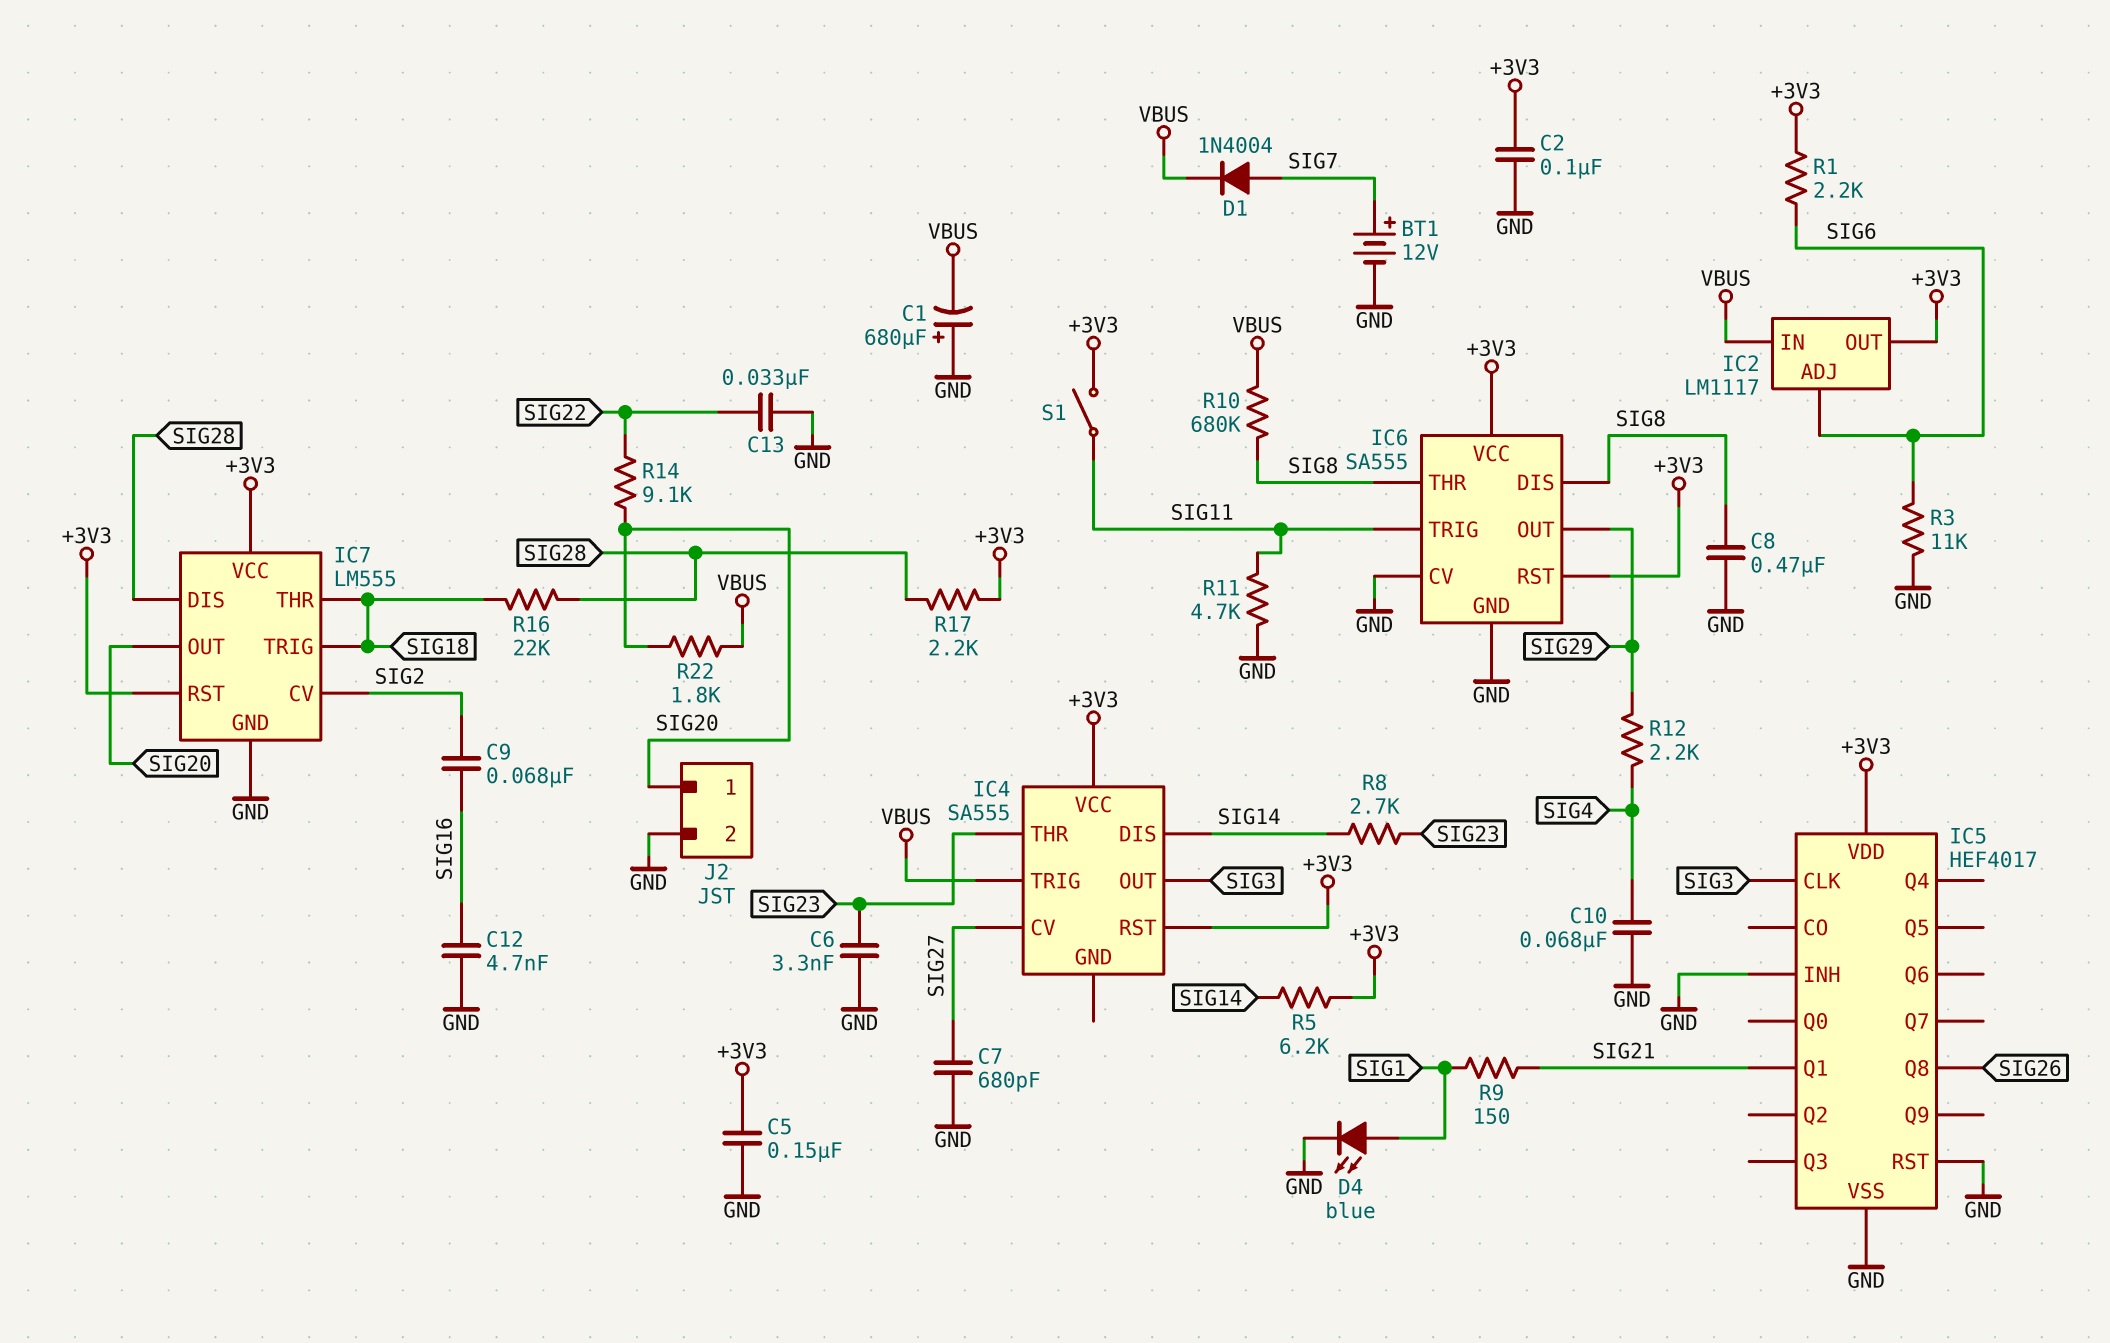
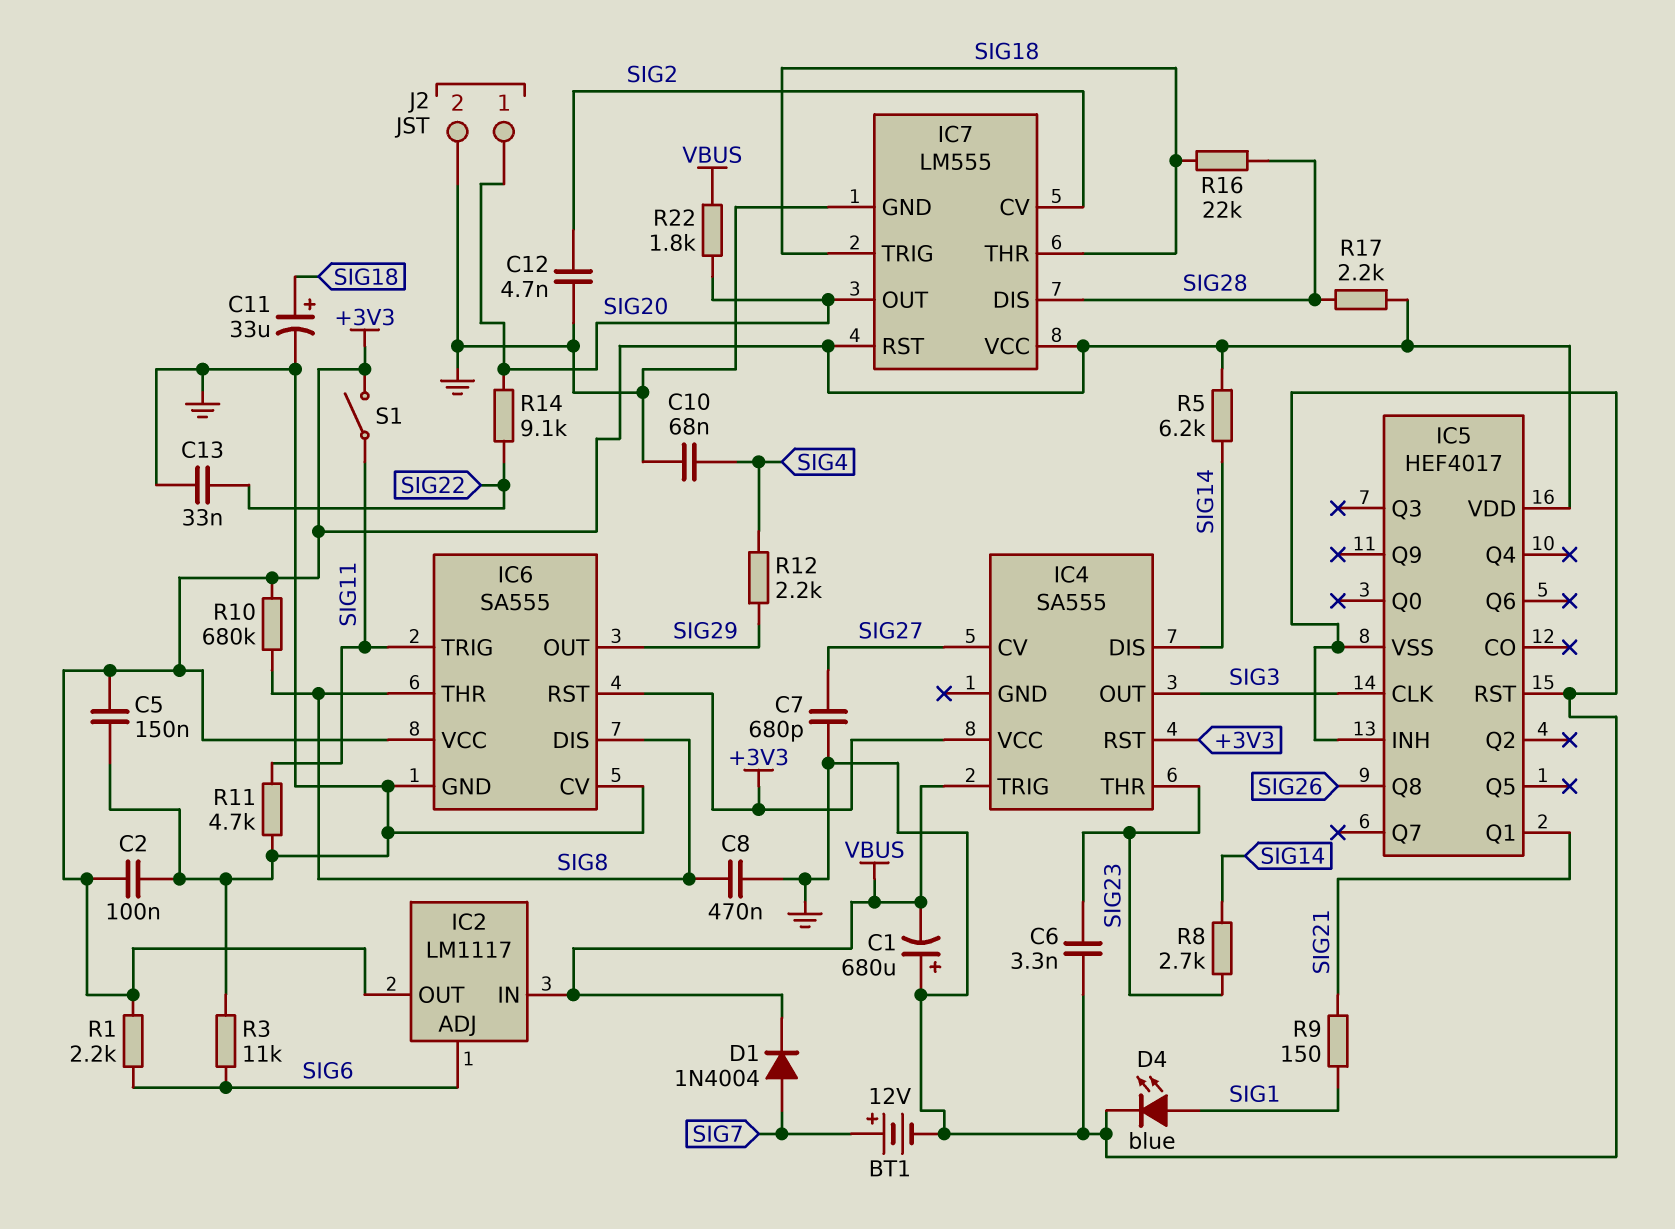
C9: 68nF (SIG2, SIG16) -> none
C11: none -> 33uF (plus SIG18, minus GND)
C12: 4.7nF (GND, SIG16) -> 4.7nF (GND, SIG2)
R10: 680k (SIG8, VBUS) -> 680k (+3V3, SIG8)

